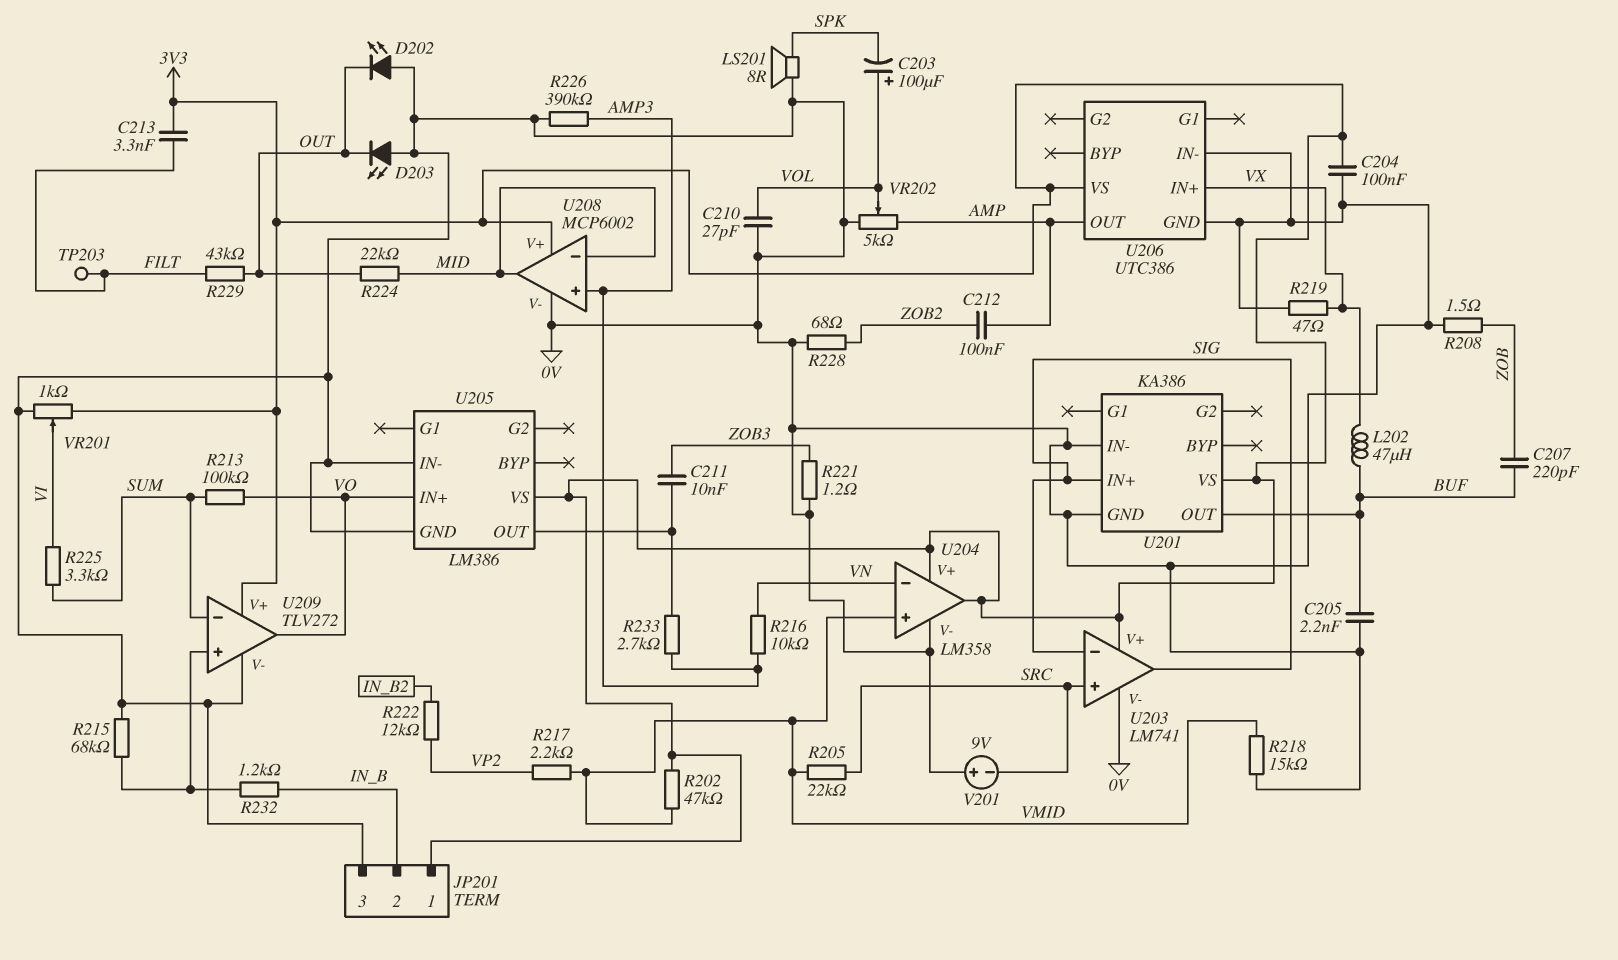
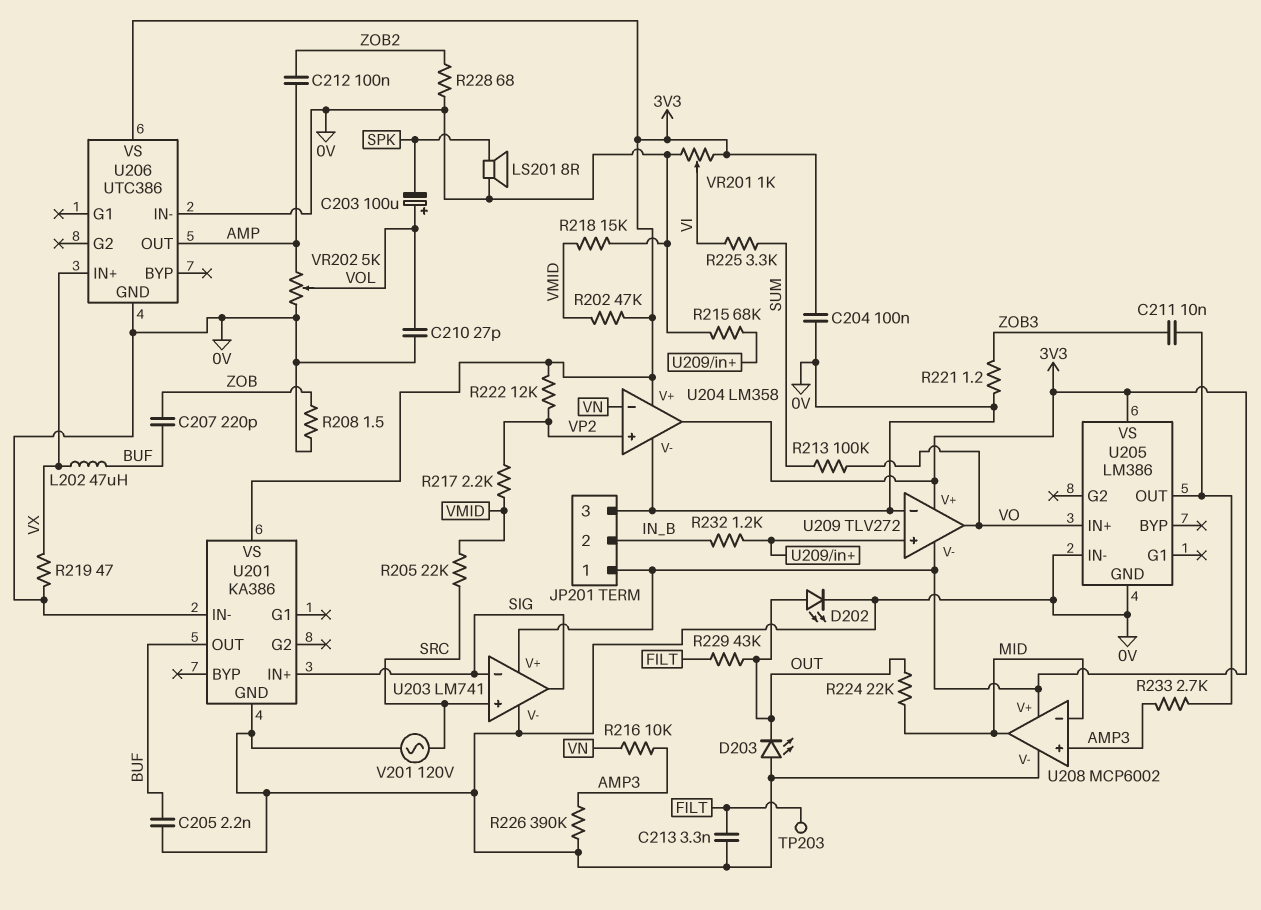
C213: 3.3nF (3V3, FILT) -> 3.3nF (0V, FILT)
D202: LED (A 0V, K OUT) -> LED (A OUT, K 0V)
R222: 12k (IN_B2, VP2) -> 12k (3V3, VP2)
U204 pin in+: VMID -> VP2
U209 pin V-: 0V -> 3V3
U209 pin in-: SUM -> 0V
V201: 9V (plus 0V, minus SRC) -> AC 120V (0V, SRC)

